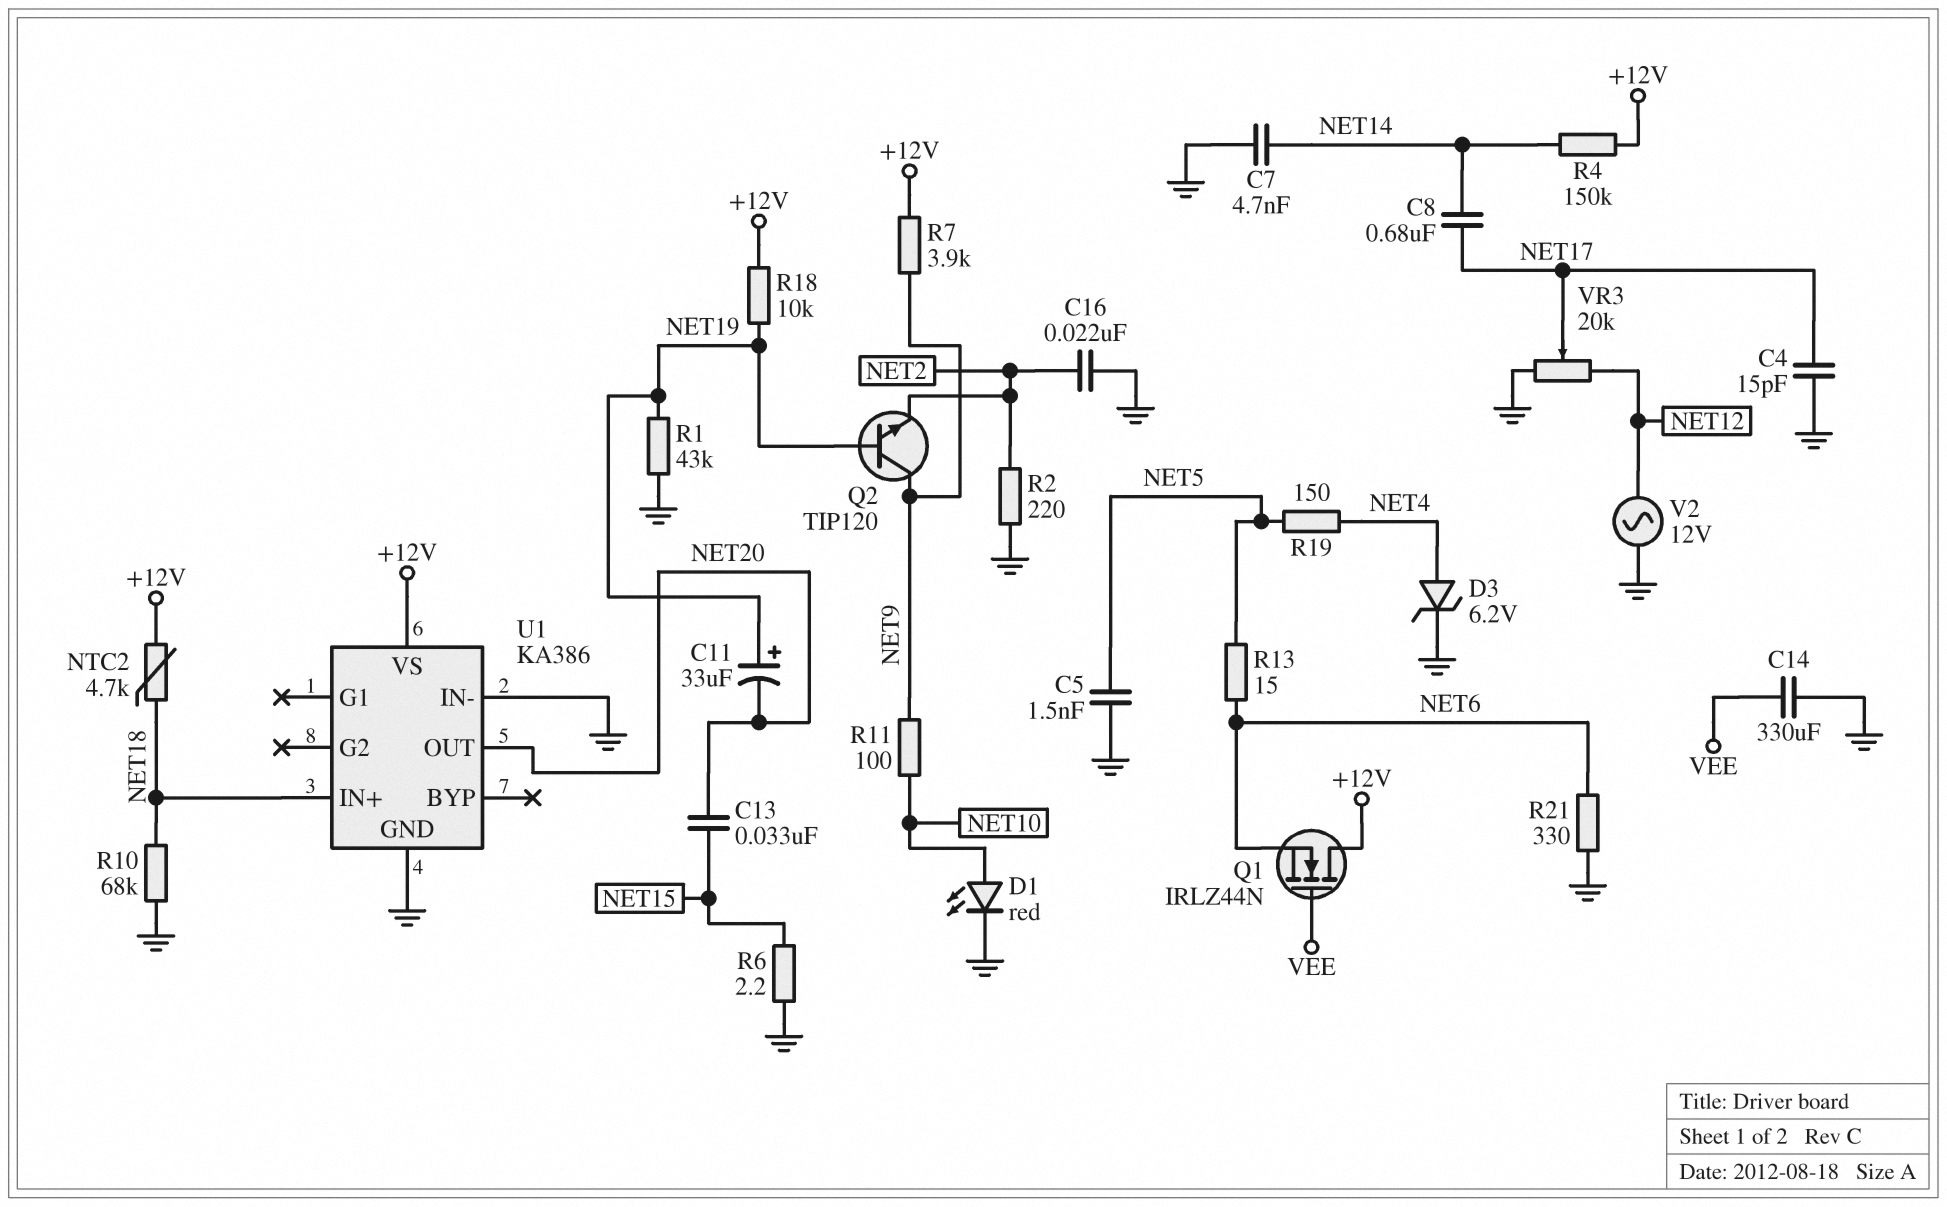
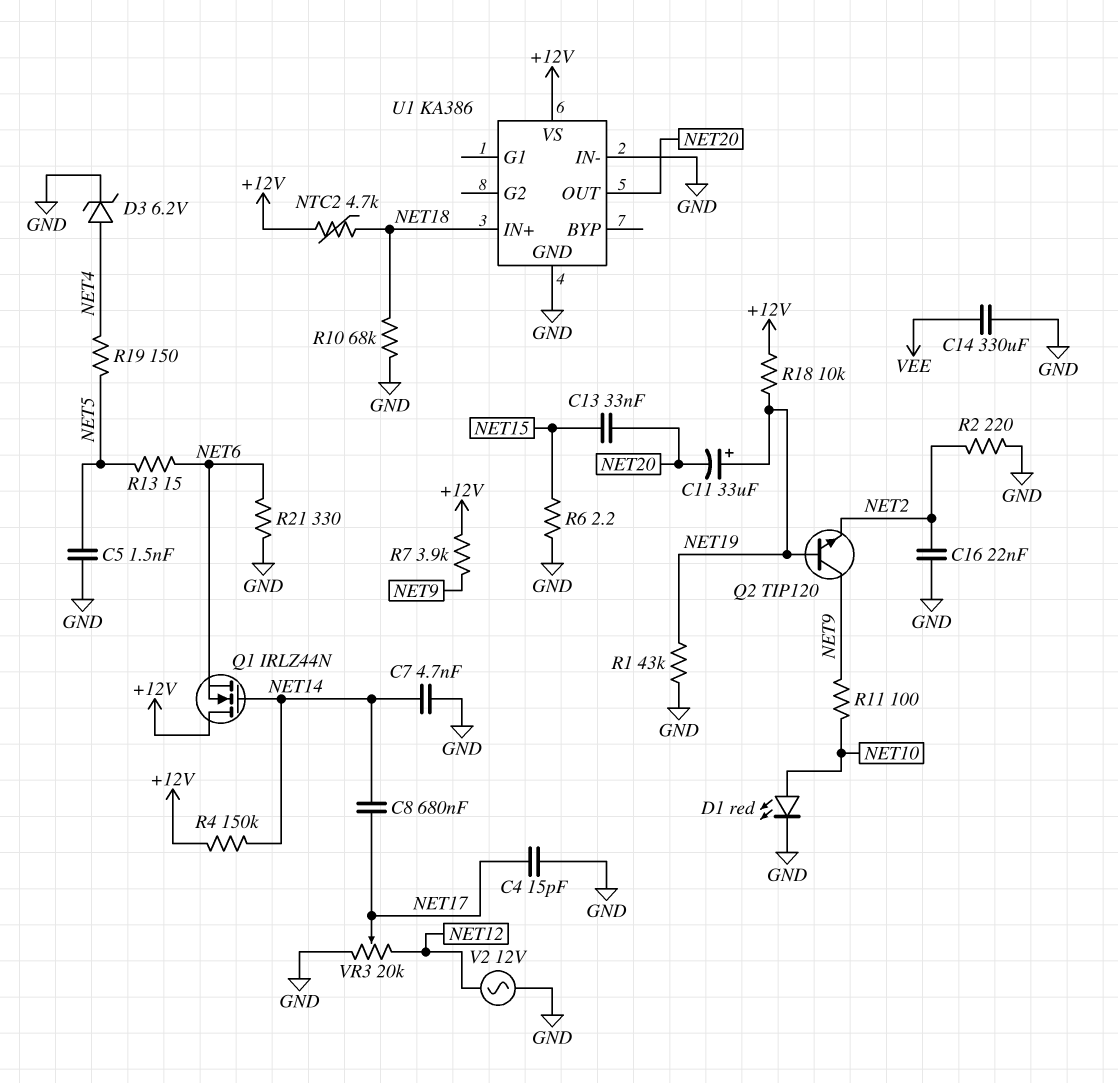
Q1: NMOS IRLZ44N (G VEE, D +12V, S NET6) -> NMOS IRLZ44N (G NET14, D +12V, S NET6)

